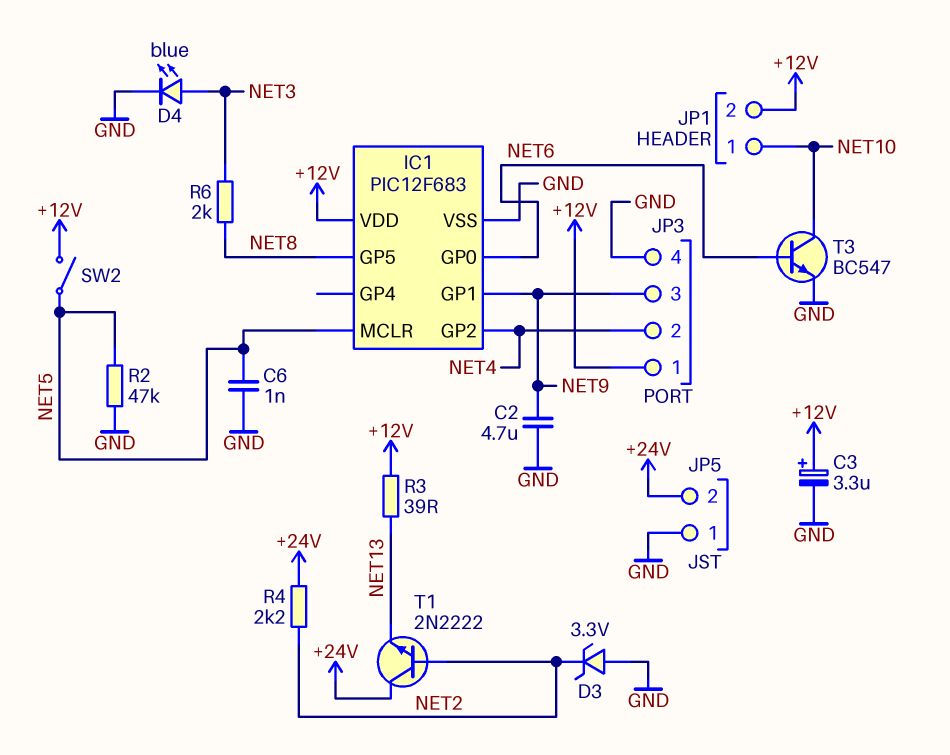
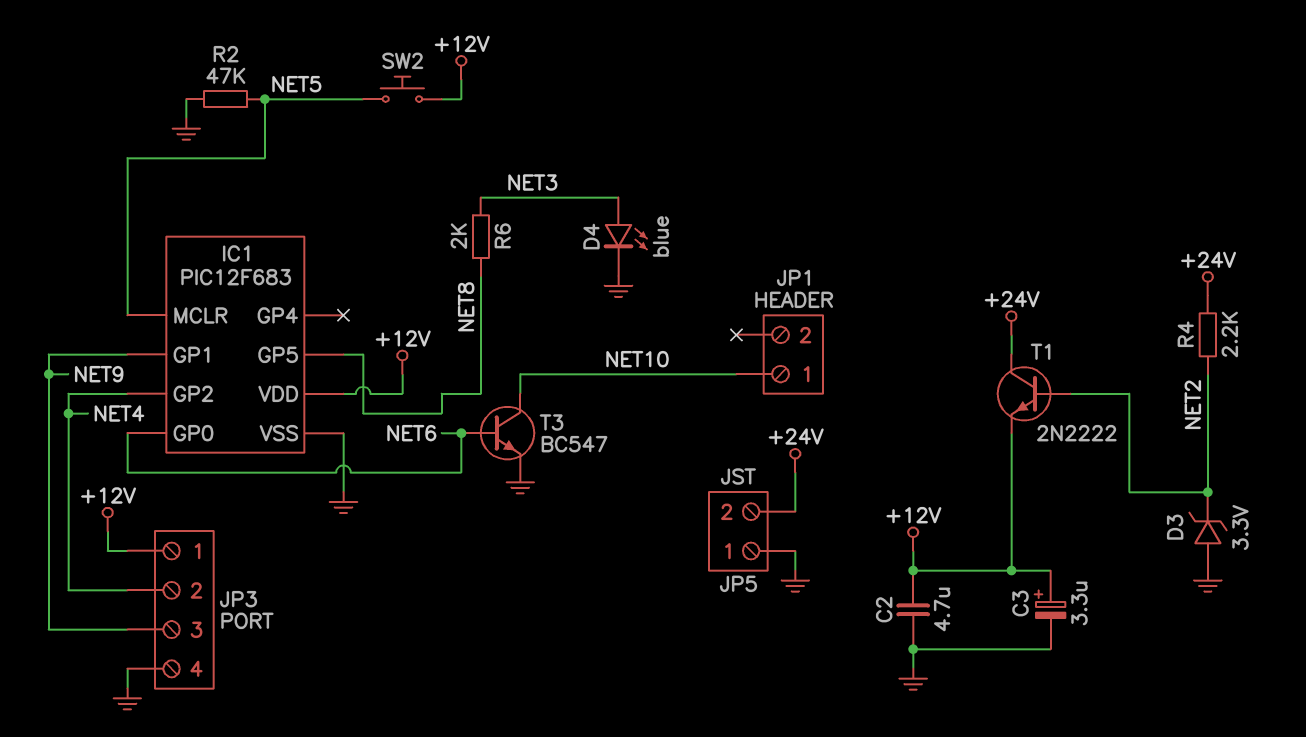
C2: 4.7uF (GND, NET9) -> 4.7uF (+12V, GND)
C6: 1nF (GND, NET5) -> none
JP1 pin 2: +12V -> none
R3: 39 (+12V, NET13) -> none
SW2: switch (+12V, NET5) -> button (+12V, NET5)
T1: NPN 2N2222 (B NET2, C +24V, E NET13) -> NPN 2N2222 (B NET2, C +24V, E +12V)

